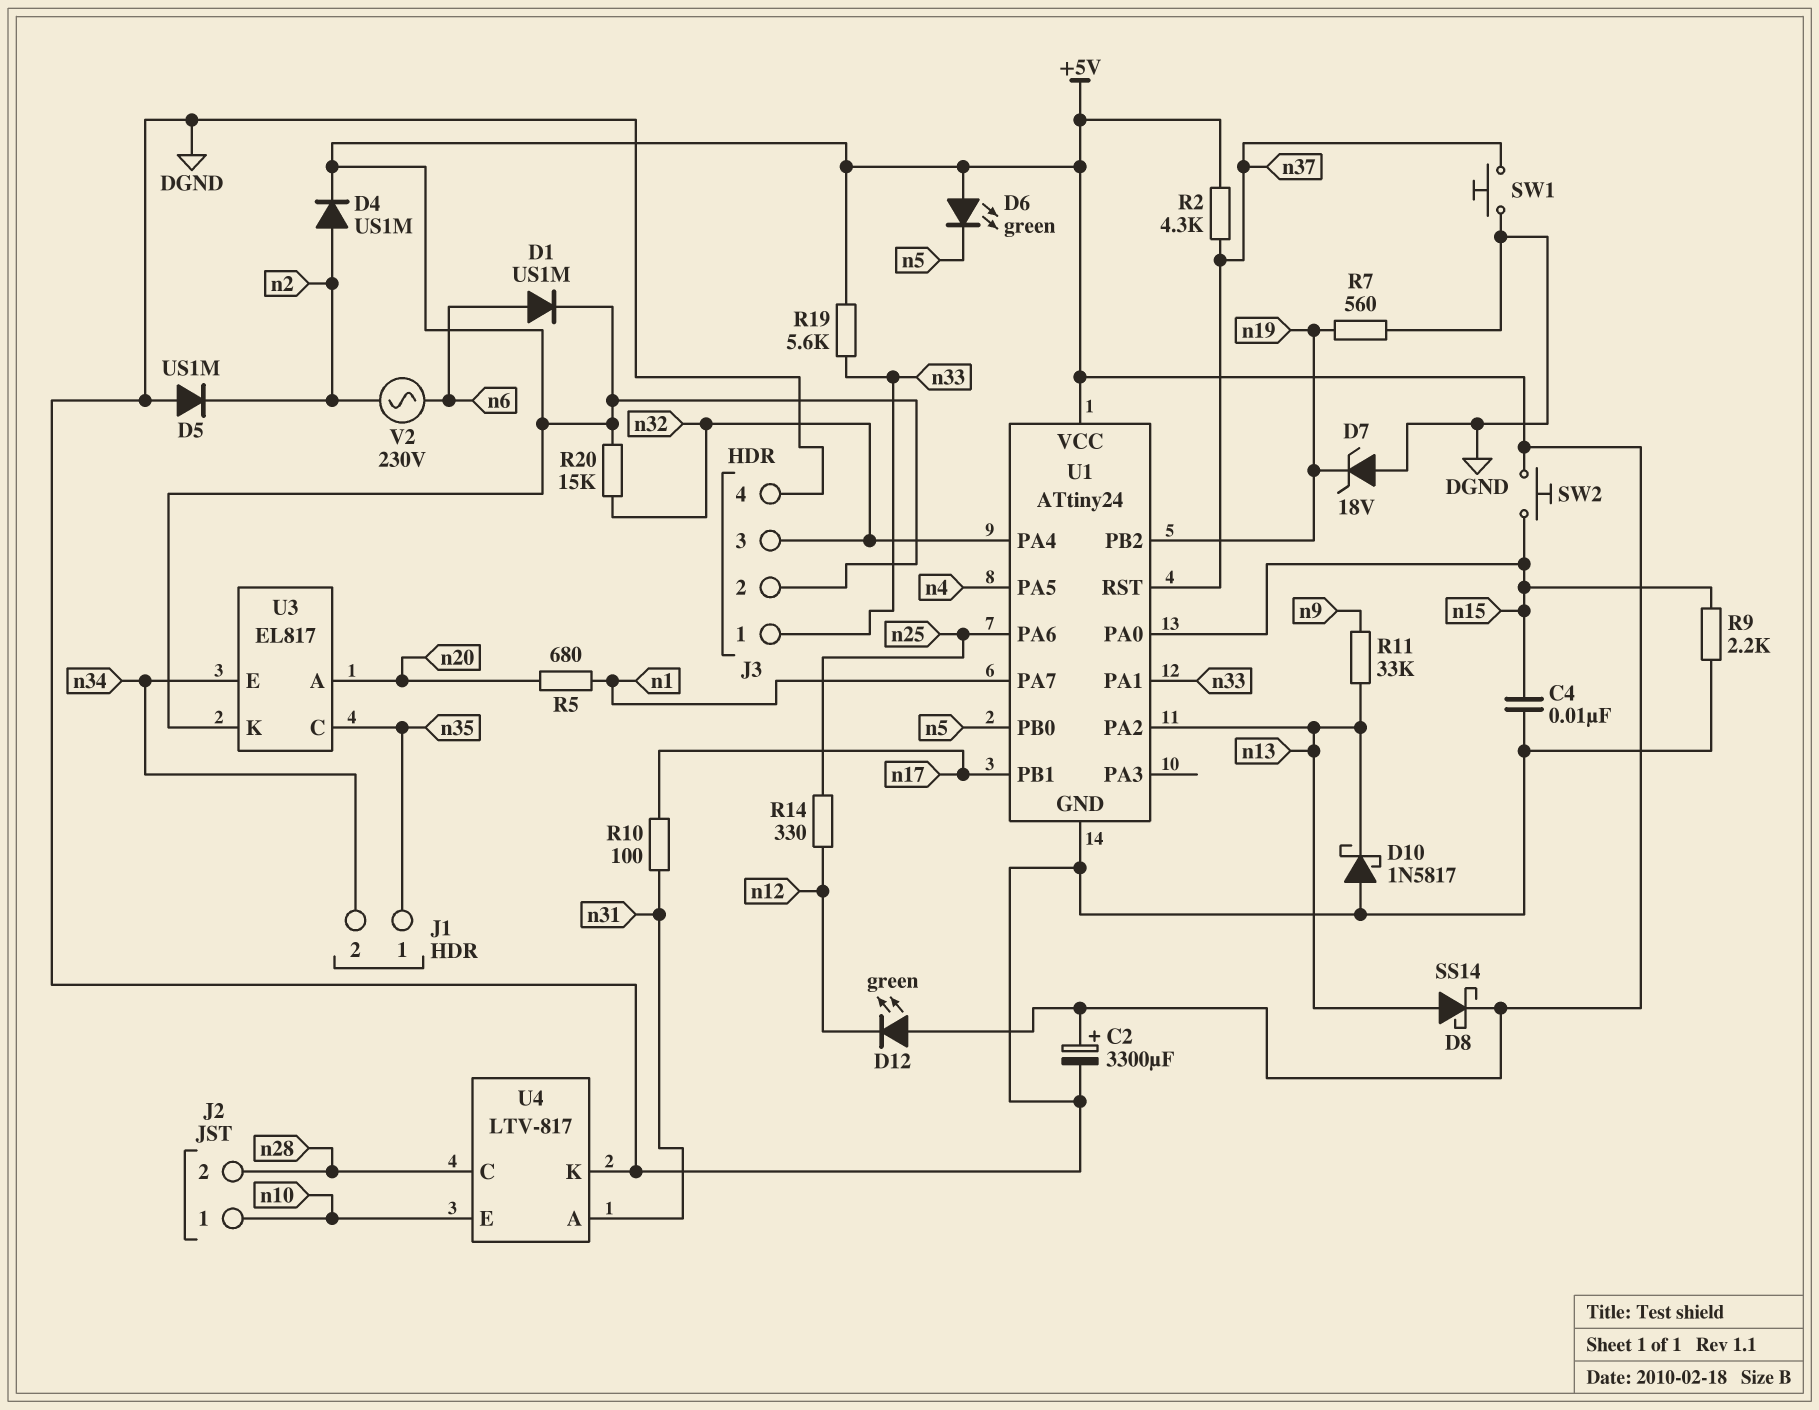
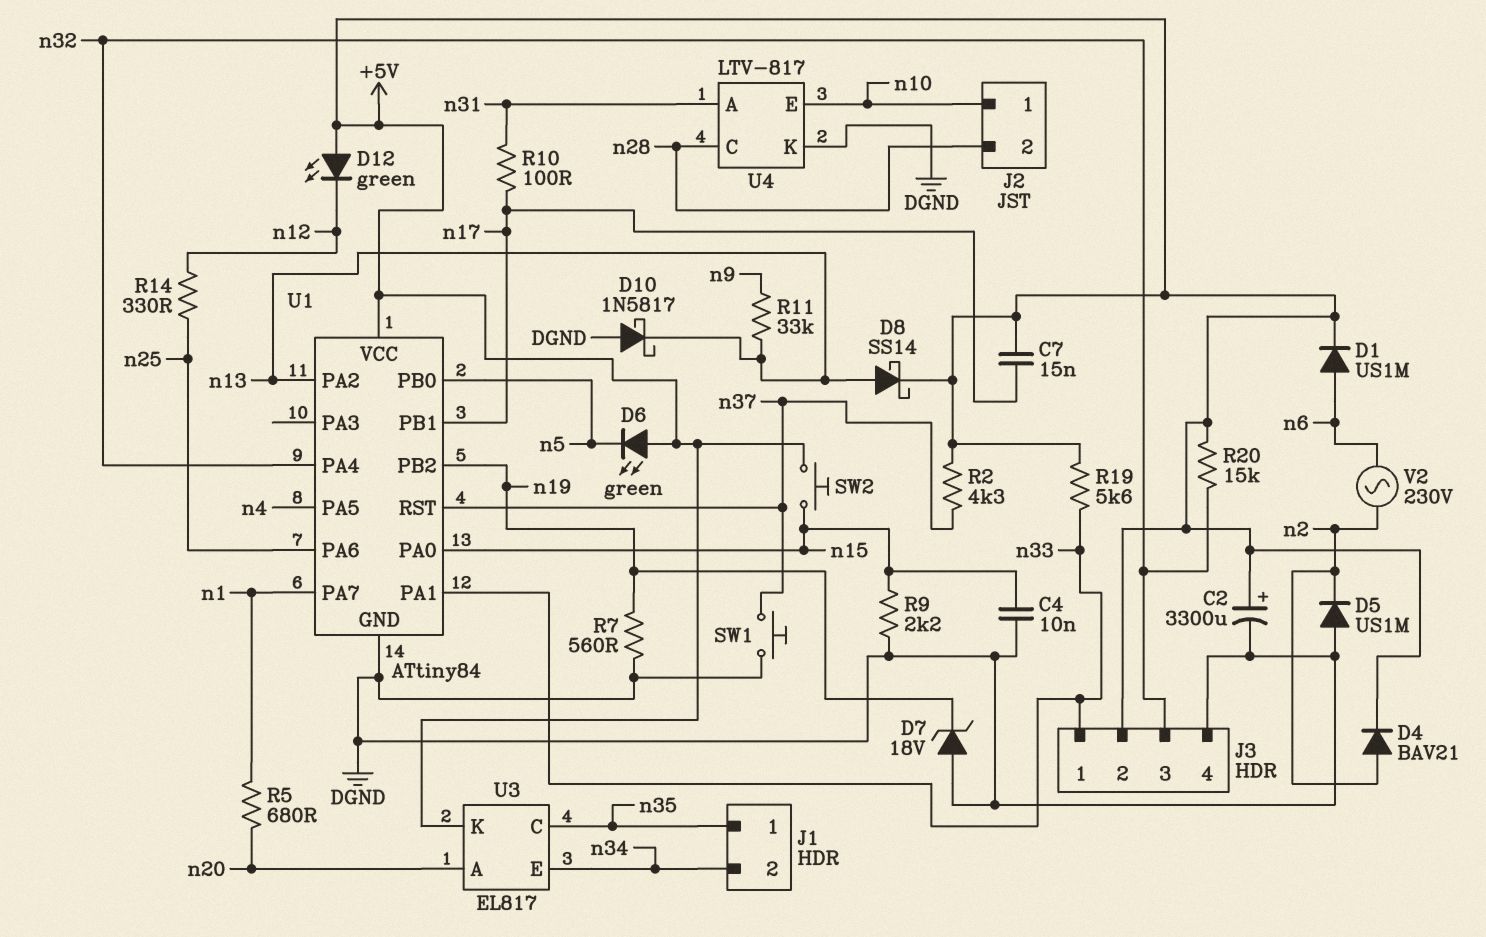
C7: none -> 15nF (+5V, n17)
D4: diode US1M (A n2, K +5V) -> diode BAV21 (A n2, K +5V)
U1: ATtiny24 -> ATtiny84

